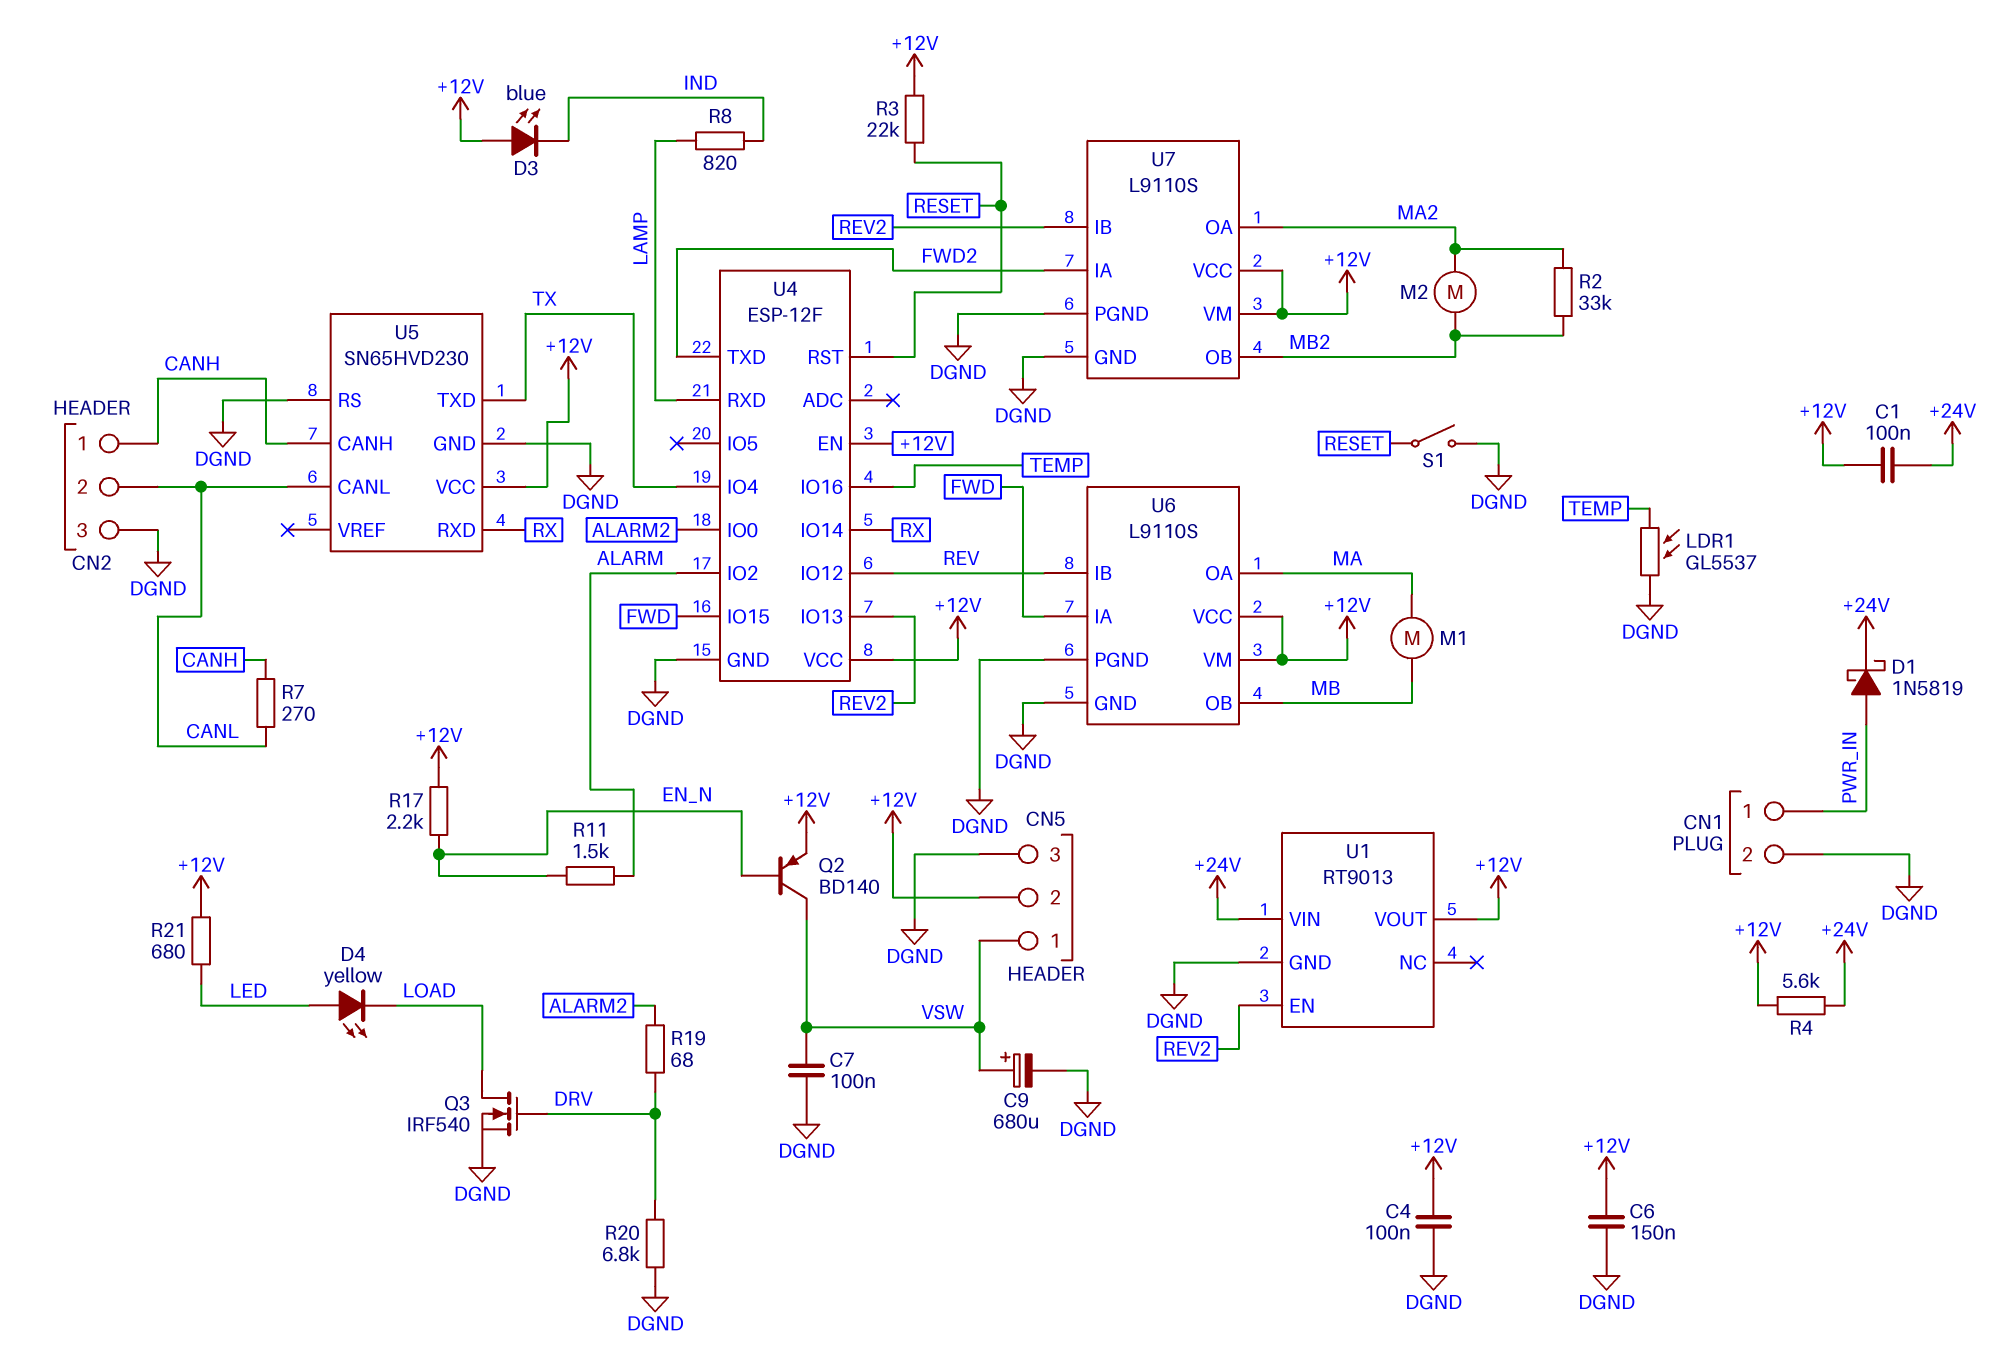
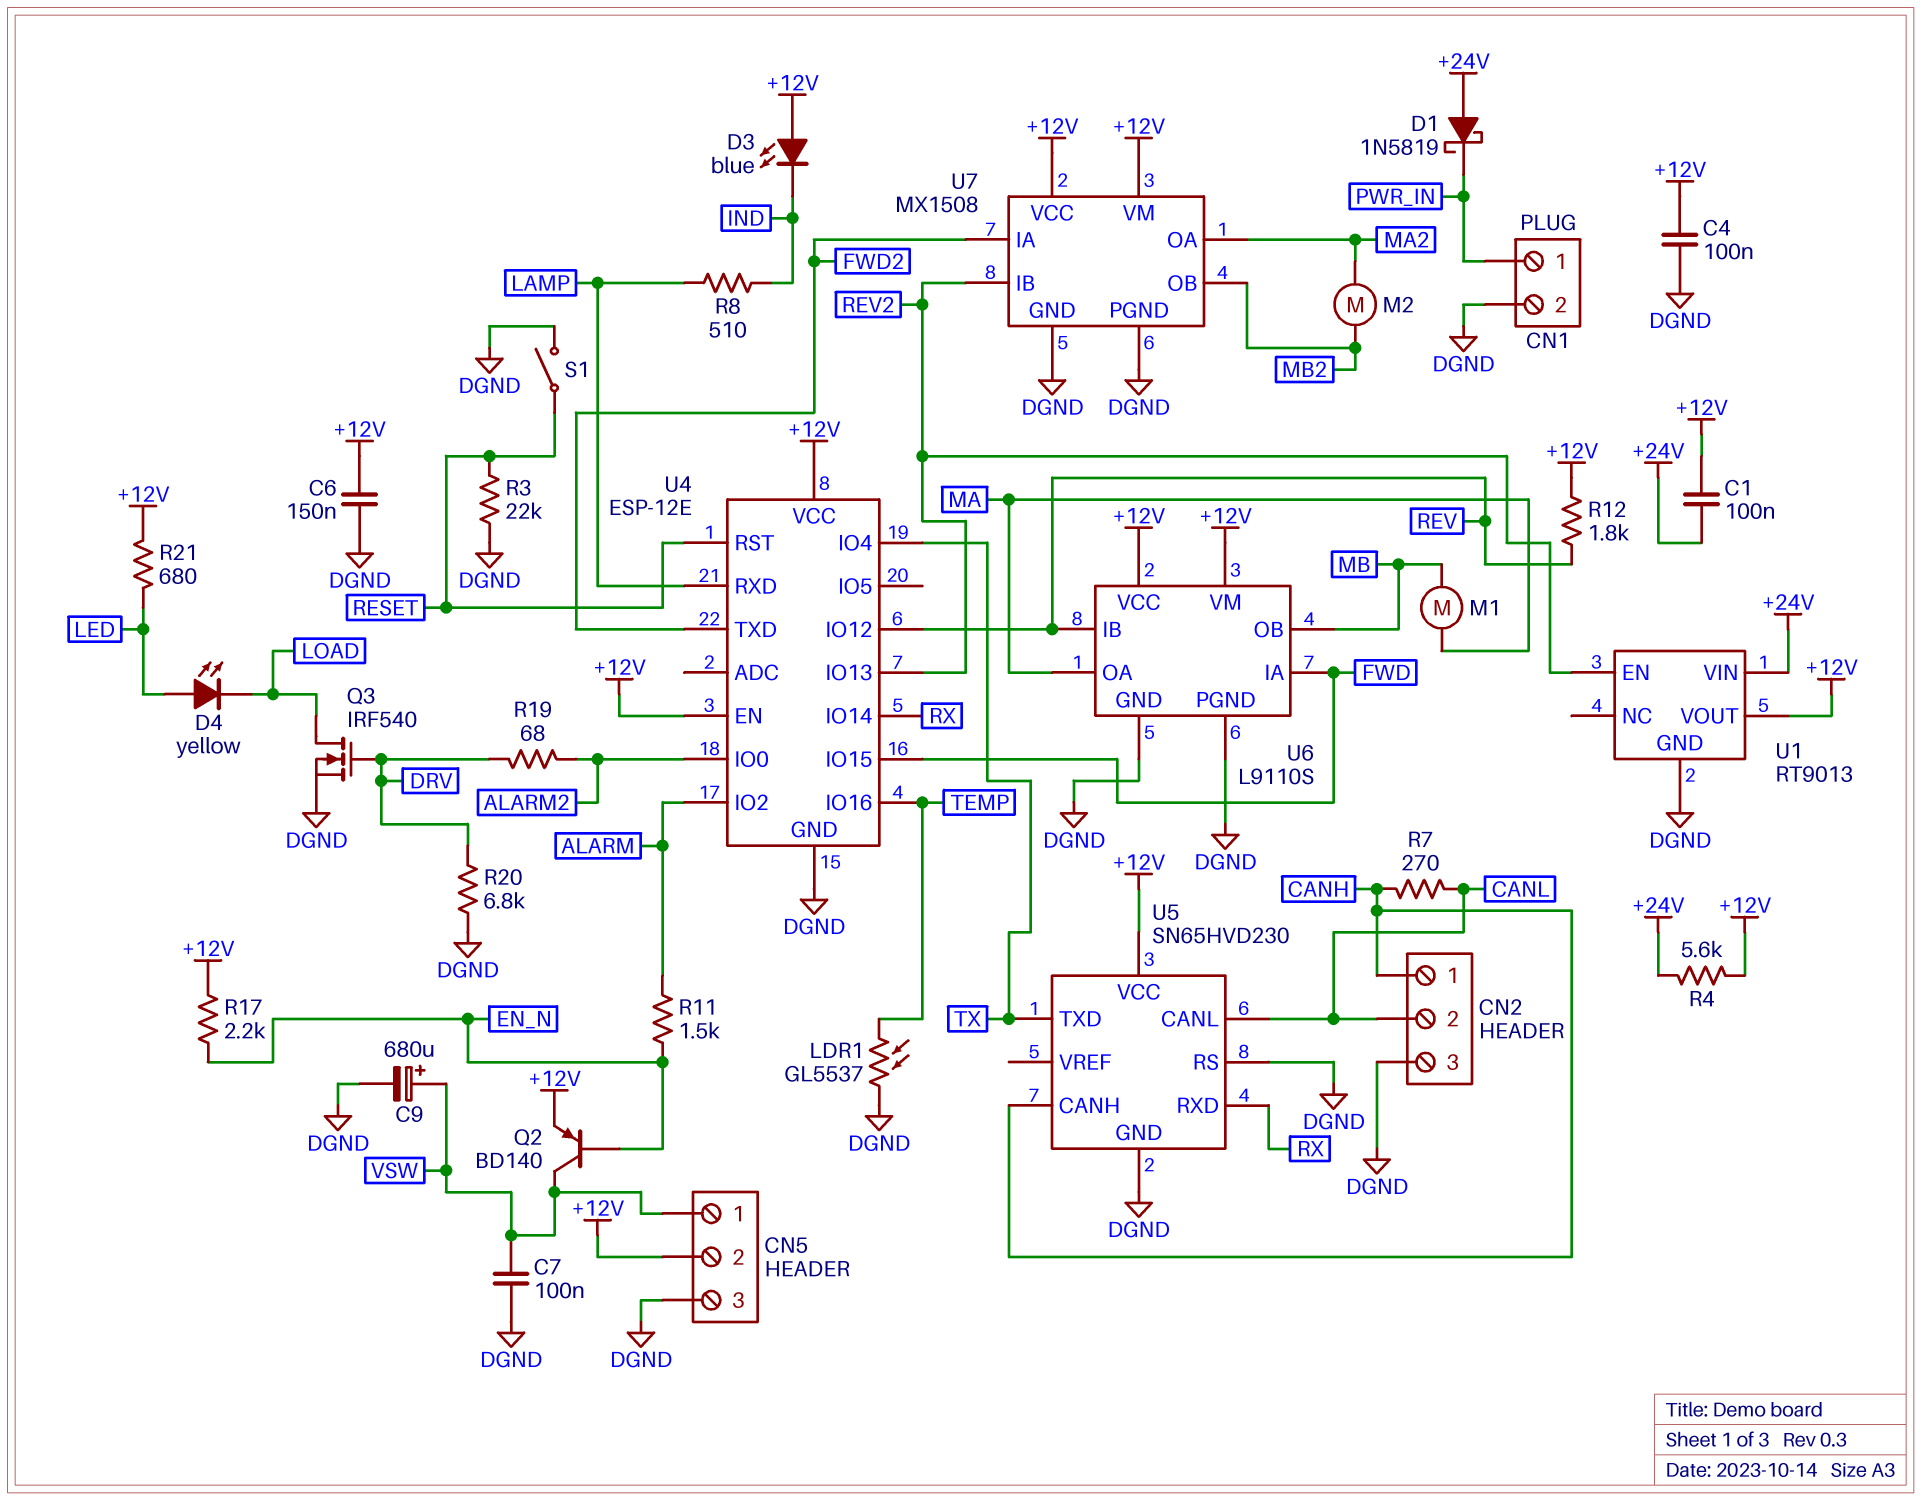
D1: schottky 1N5819 (A PWR_IN, K +24V) -> schottky 1N5819 (A +24V, K PWR_IN)
R2: 33k (MA2, MB2) -> none
R3: 22k (+12V, RESET) -> 22k (DGND, RESET)
R8: 820 (IND, LAMP) -> 510 (IND, LAMP)
R12: none -> 1.8k (+12V, REV)
U4: ESP-12F -> ESP-12E
U7: L9110S -> MX1508

